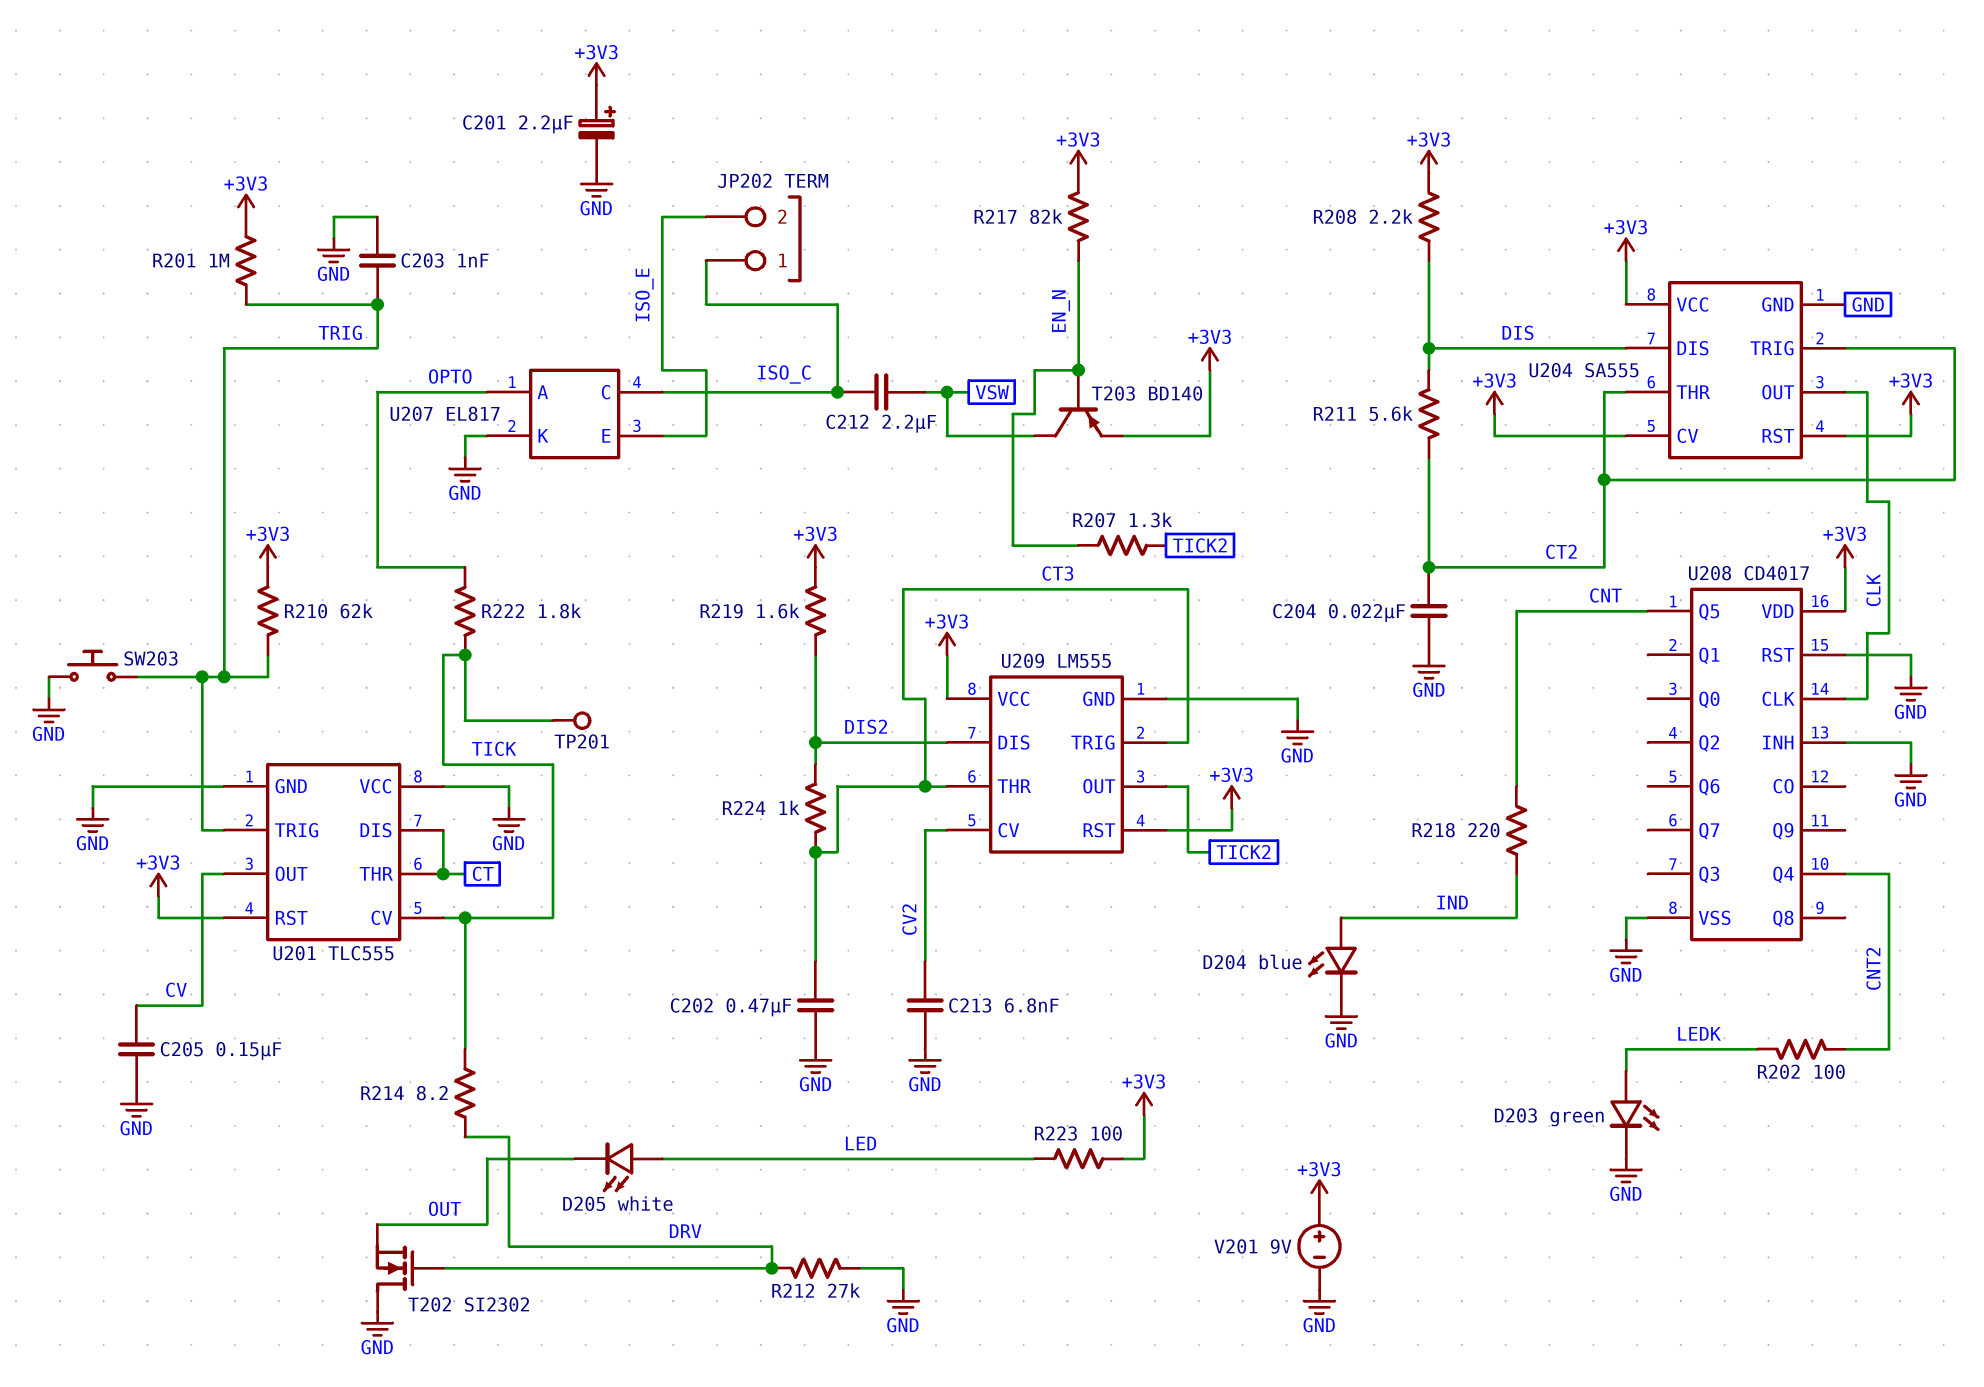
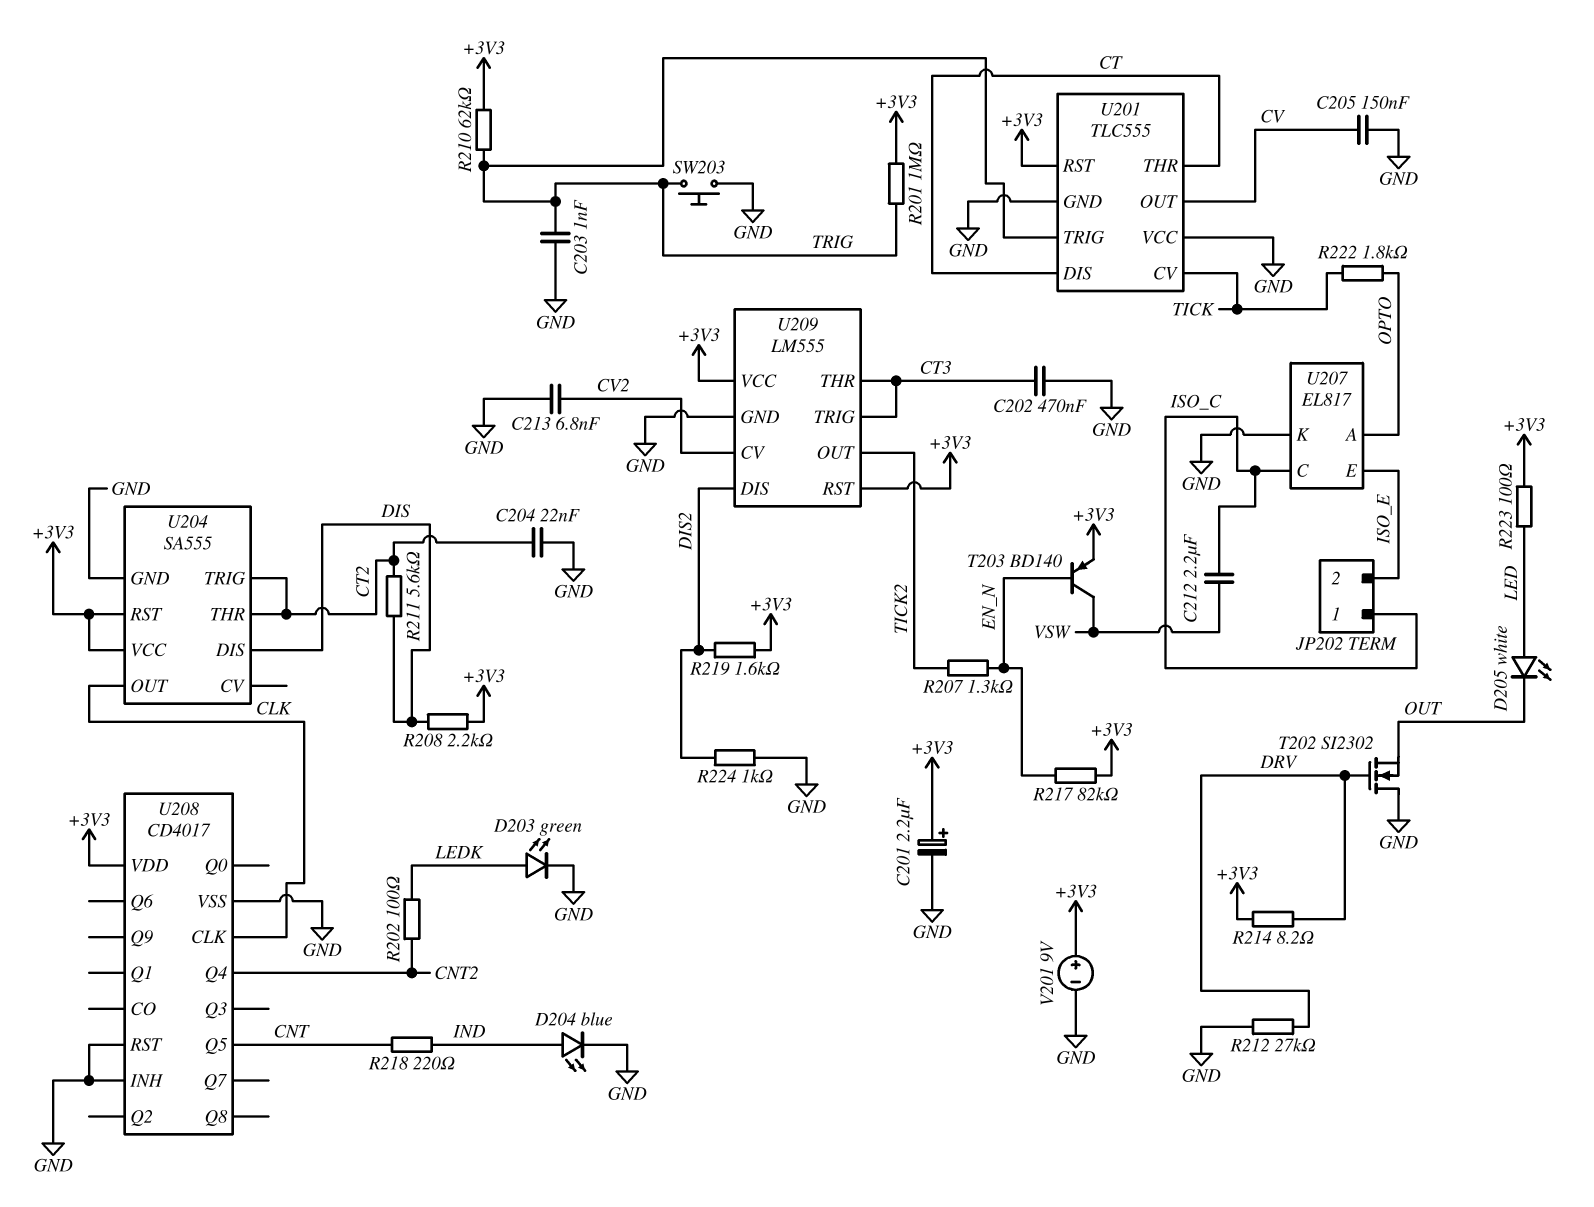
R214: 8.2 (DRV, TICK) -> 8.2 (+3V3, DRV)
R224: 1k (CT3, DIS2) -> 1k (DIS2, GND)
TP201: test point (TICK) -> none
U204 pin CV: +3V3 -> none

